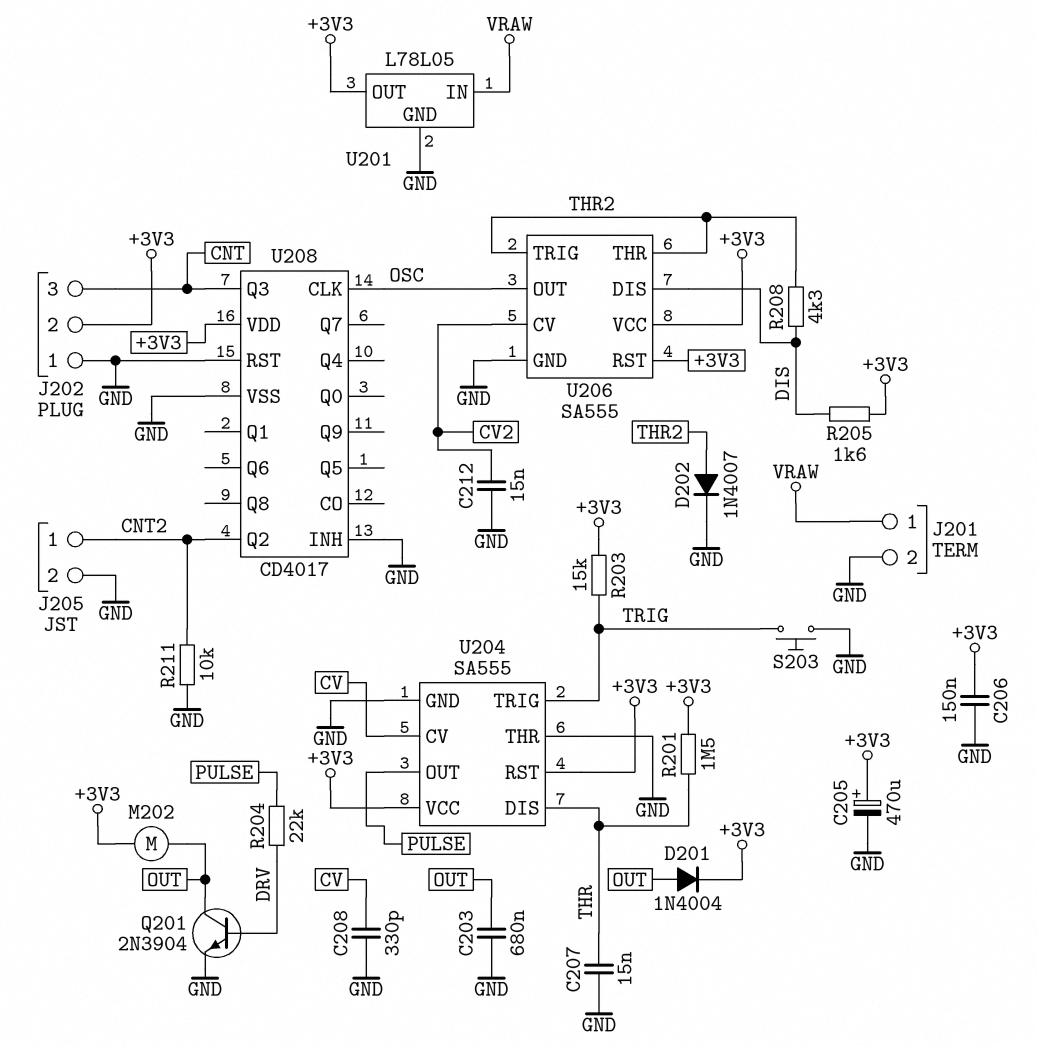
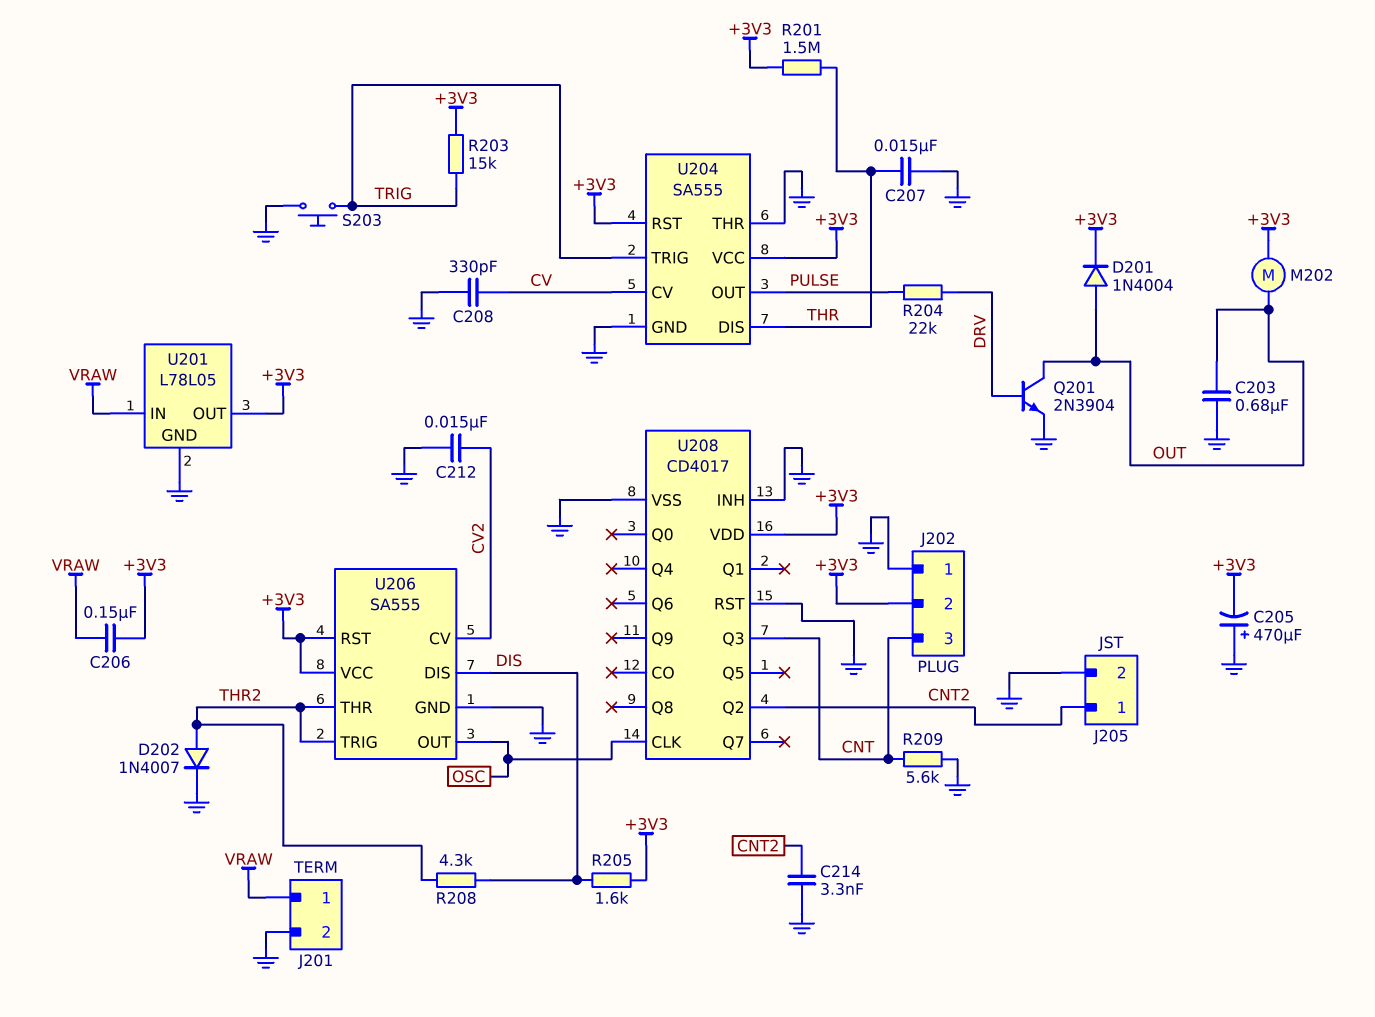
C205: 470uF (plus +3V3, minus GND) -> 470uF (plus GND, minus +3V3)
C206: 150nF (+3V3, GND) -> 150nF (+3V3, VRAW)
C214: none -> 3.3nF (CNT2, GND)
R209: none -> 5.6k (CNT, GND)
R211: 10k (CNT2, GND) -> none

